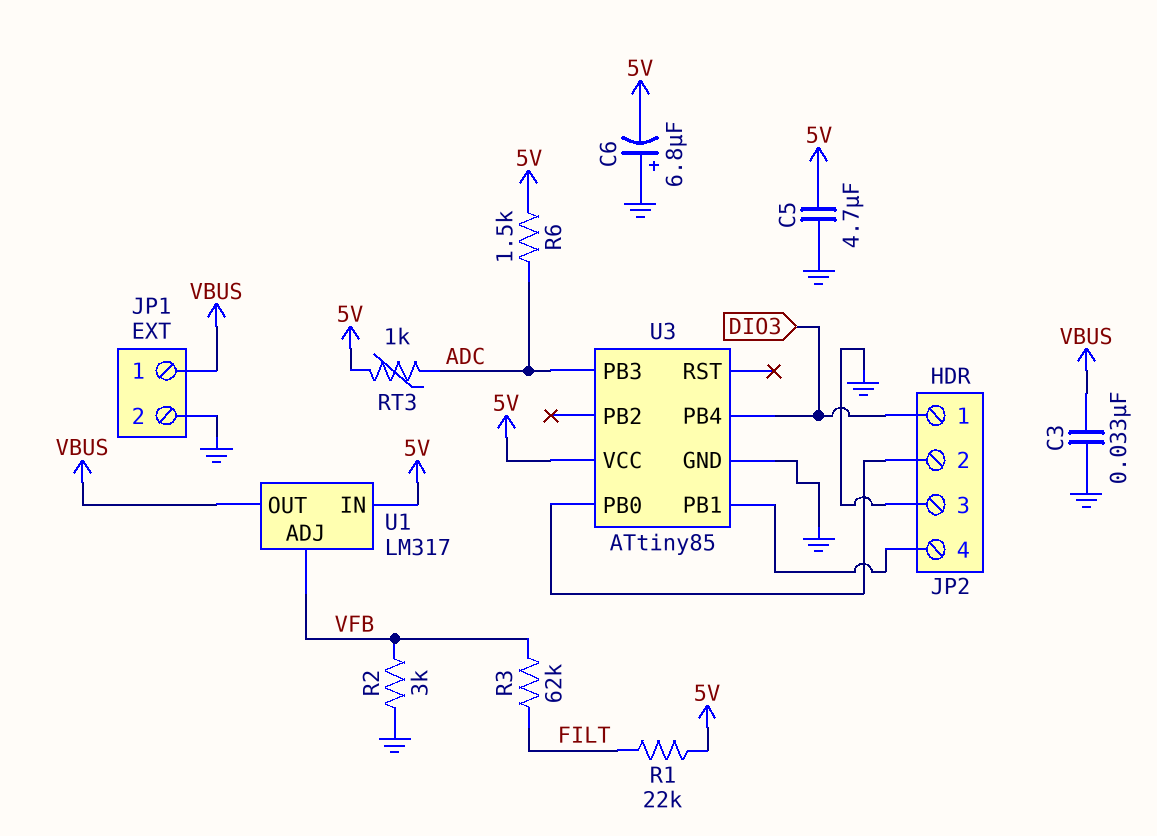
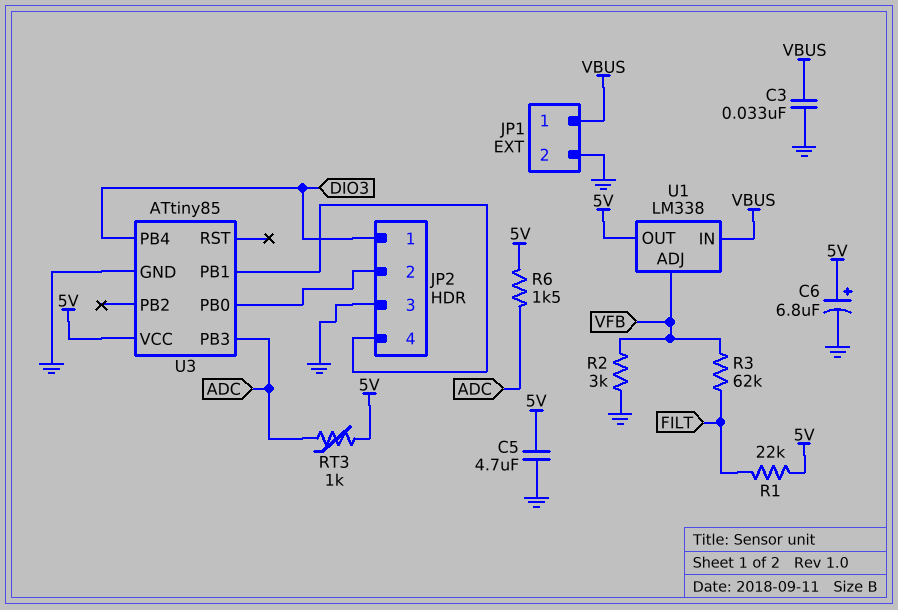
C6: 6.8uF (plus GND, minus 5V) -> 6.8uF (plus 5V, minus GND)
U1: LM317 -> LM338
U1 pin IN: 5V -> VBUS
U1 pin OUT: VBUS -> 5V

